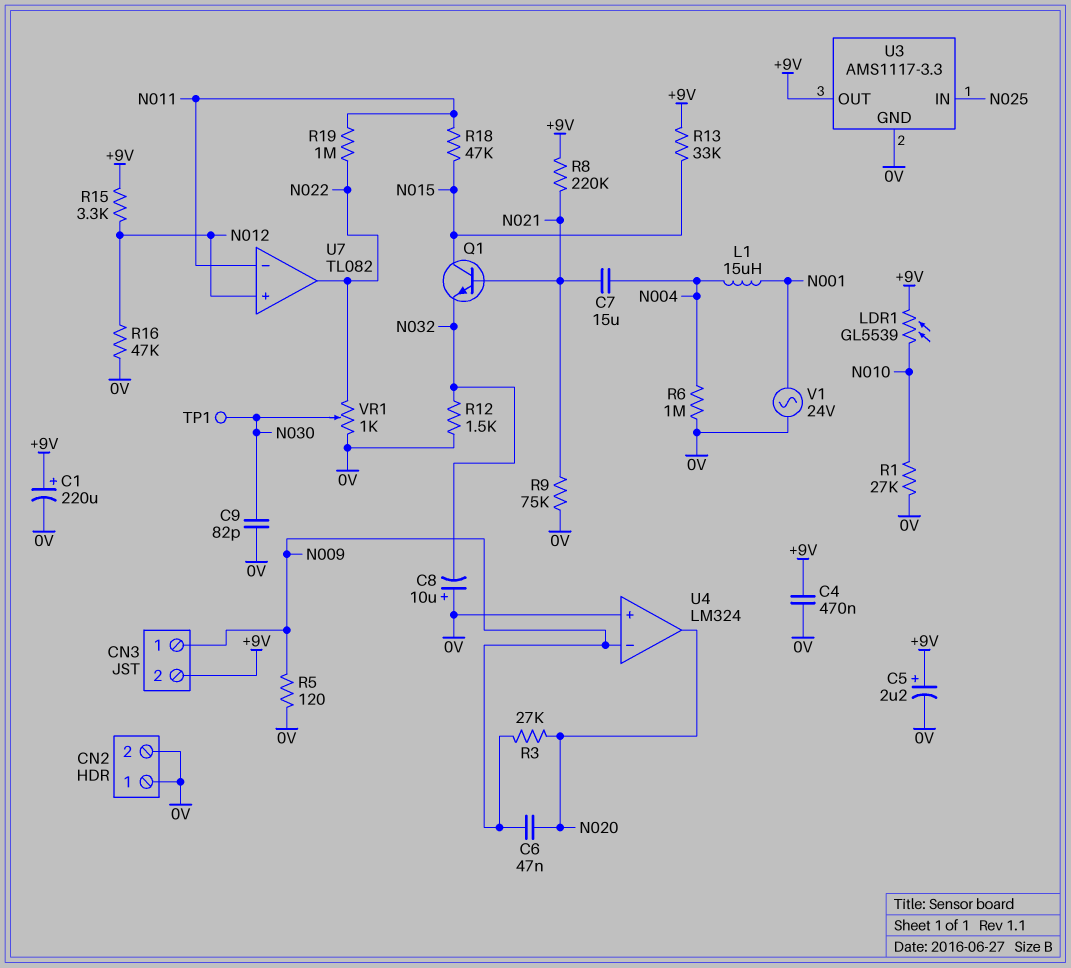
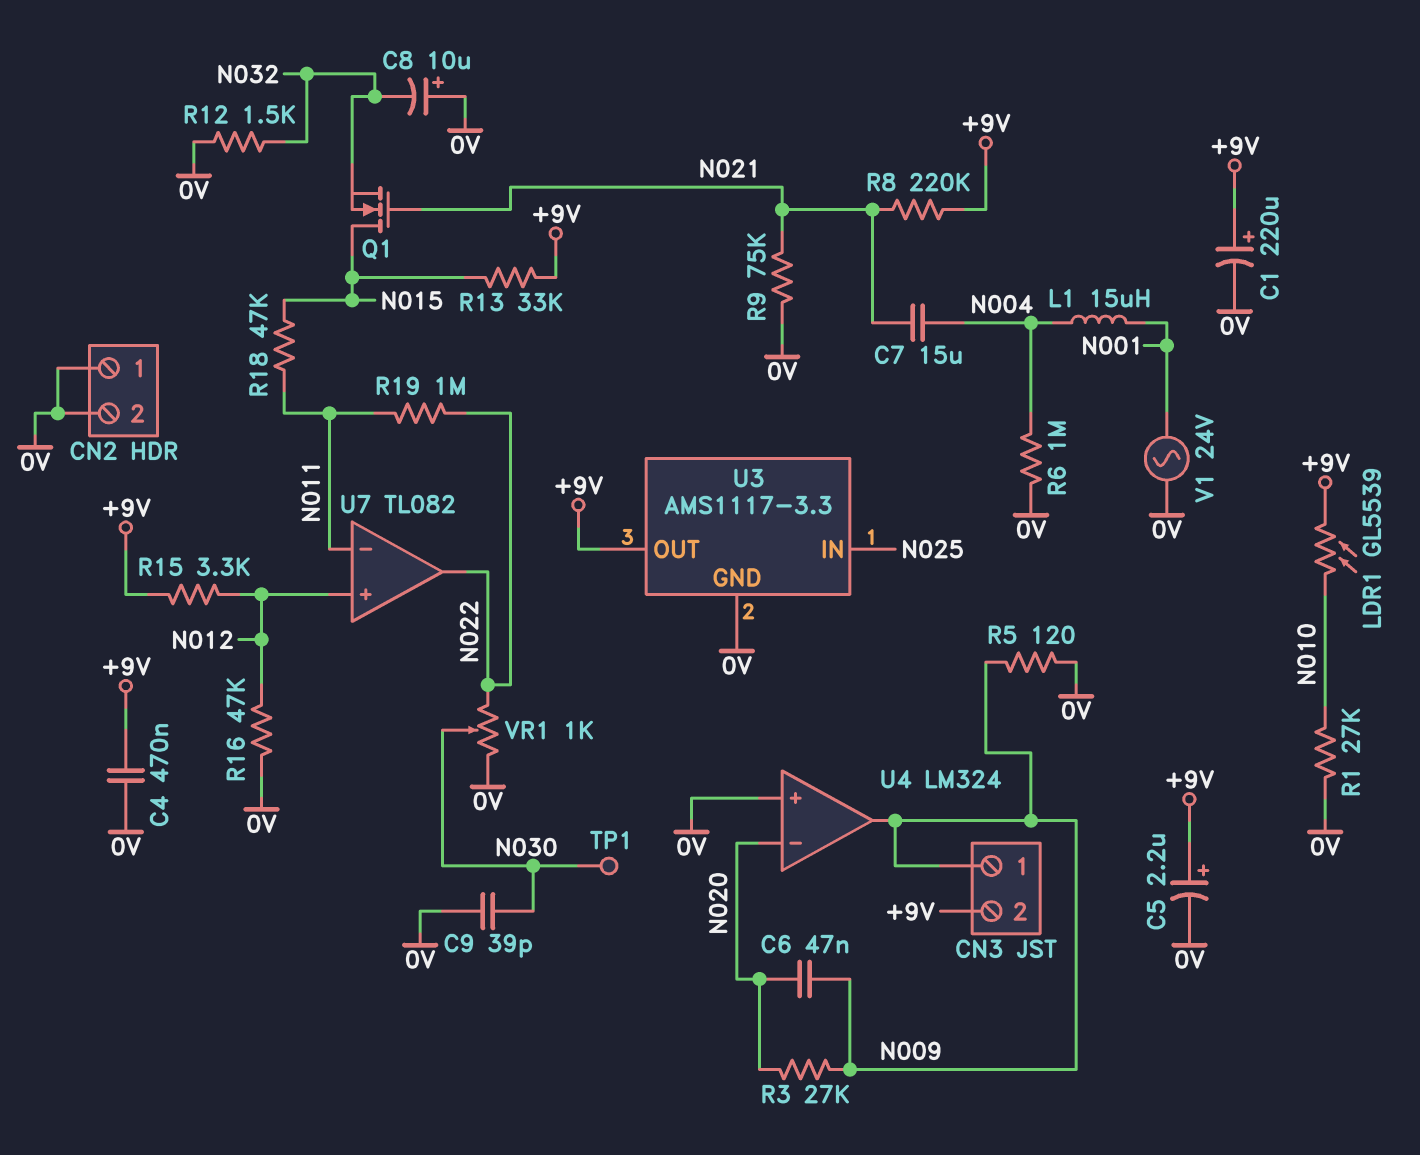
C9: 82pF (0V, N030) -> 39pF (0V, N030)
Q1: NPN (B N021, C N015, E N032) -> NMOS (G N021, D N015, S N032)
U4 pin in-: N009 -> N020
U4 pin out: N020 -> N009

